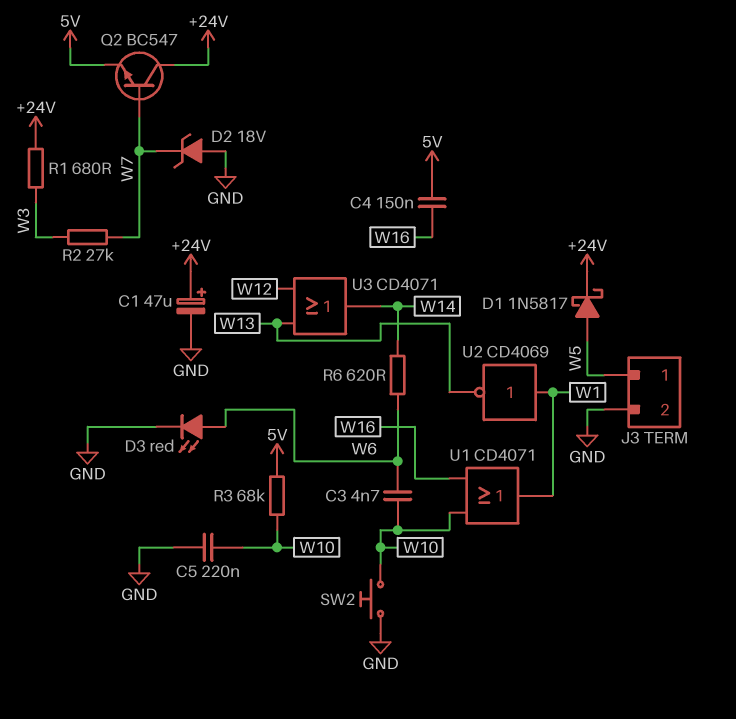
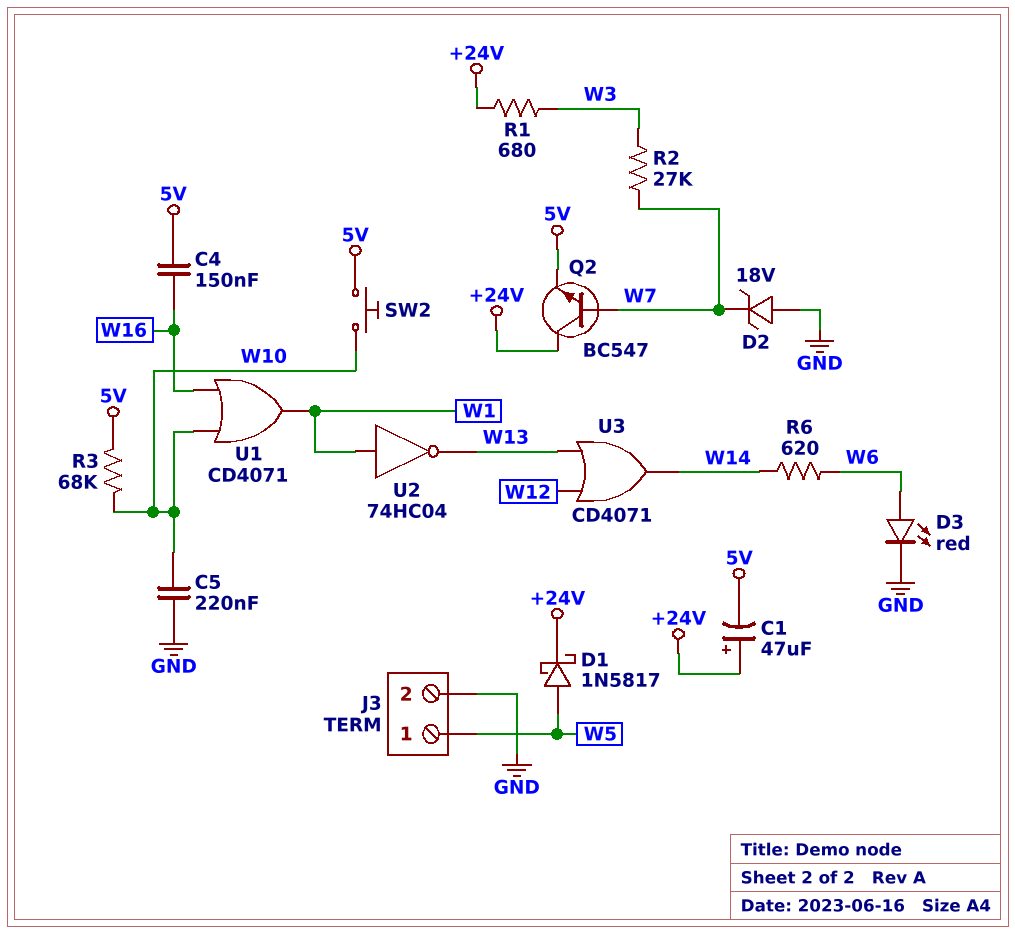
C1: 47uF (plus +24V, minus GND) -> 47uF (plus +24V, minus 5V)
C3: 4.7nF (W6, W10) -> none
SW2: button (GND, W10) -> button (5V, W10)
U2: NOT CD4069 (in W1, out W13) -> NOT 74HC04 (in W1, out W13)

